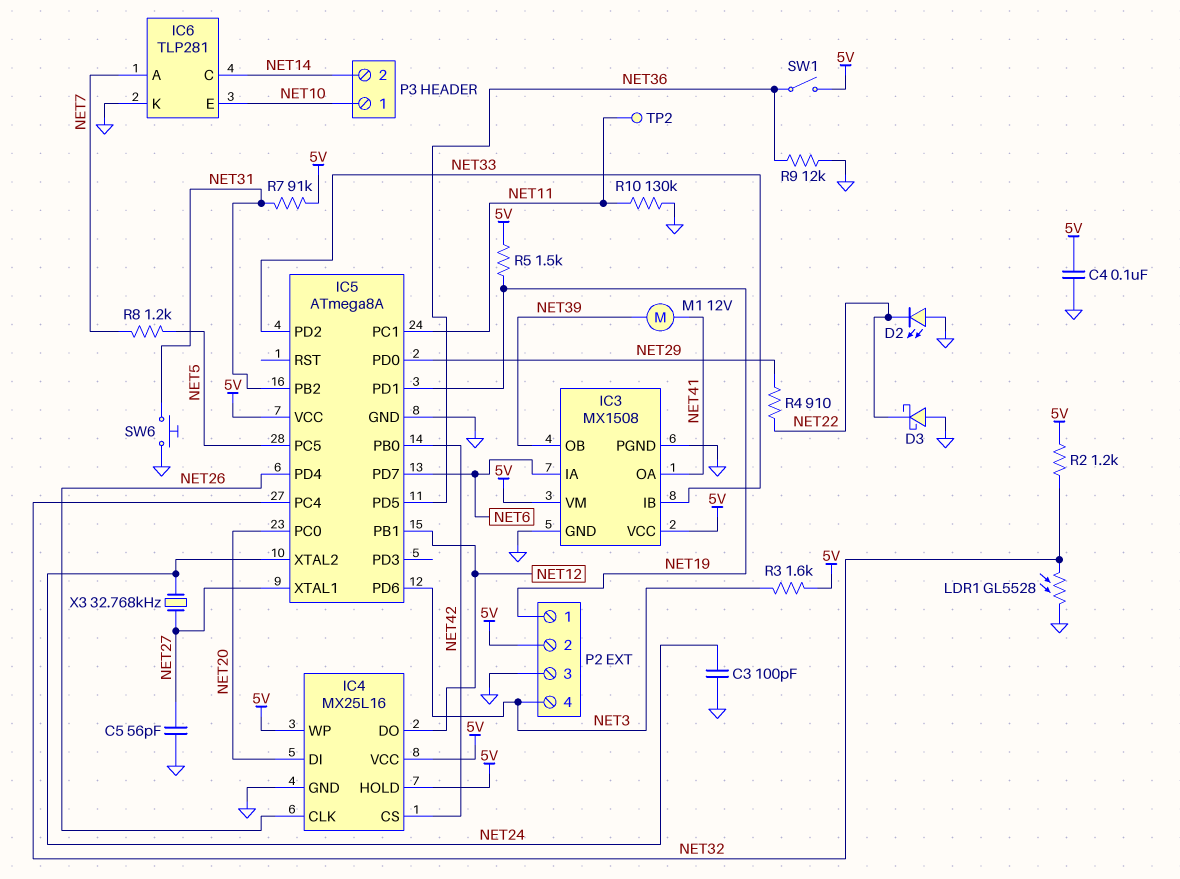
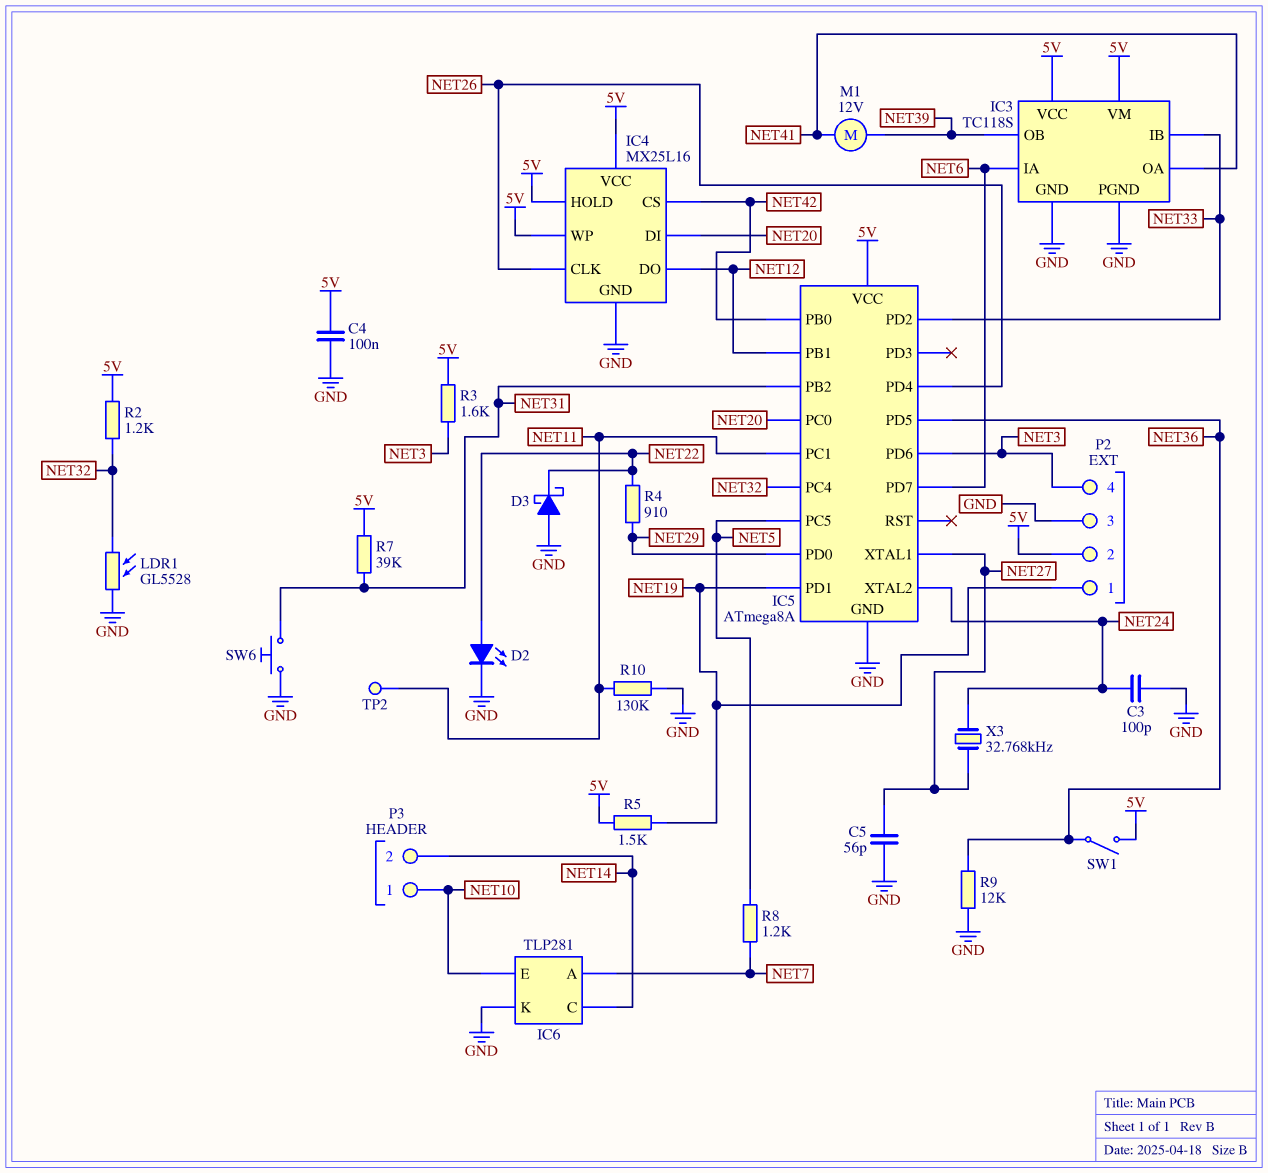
D2: LED (A GND, K NET22) -> LED (A NET22, K GND)
IC3: MX1508 -> TC118S
R7: 91k (5V, NET31) -> 39k (5V, NET31)

